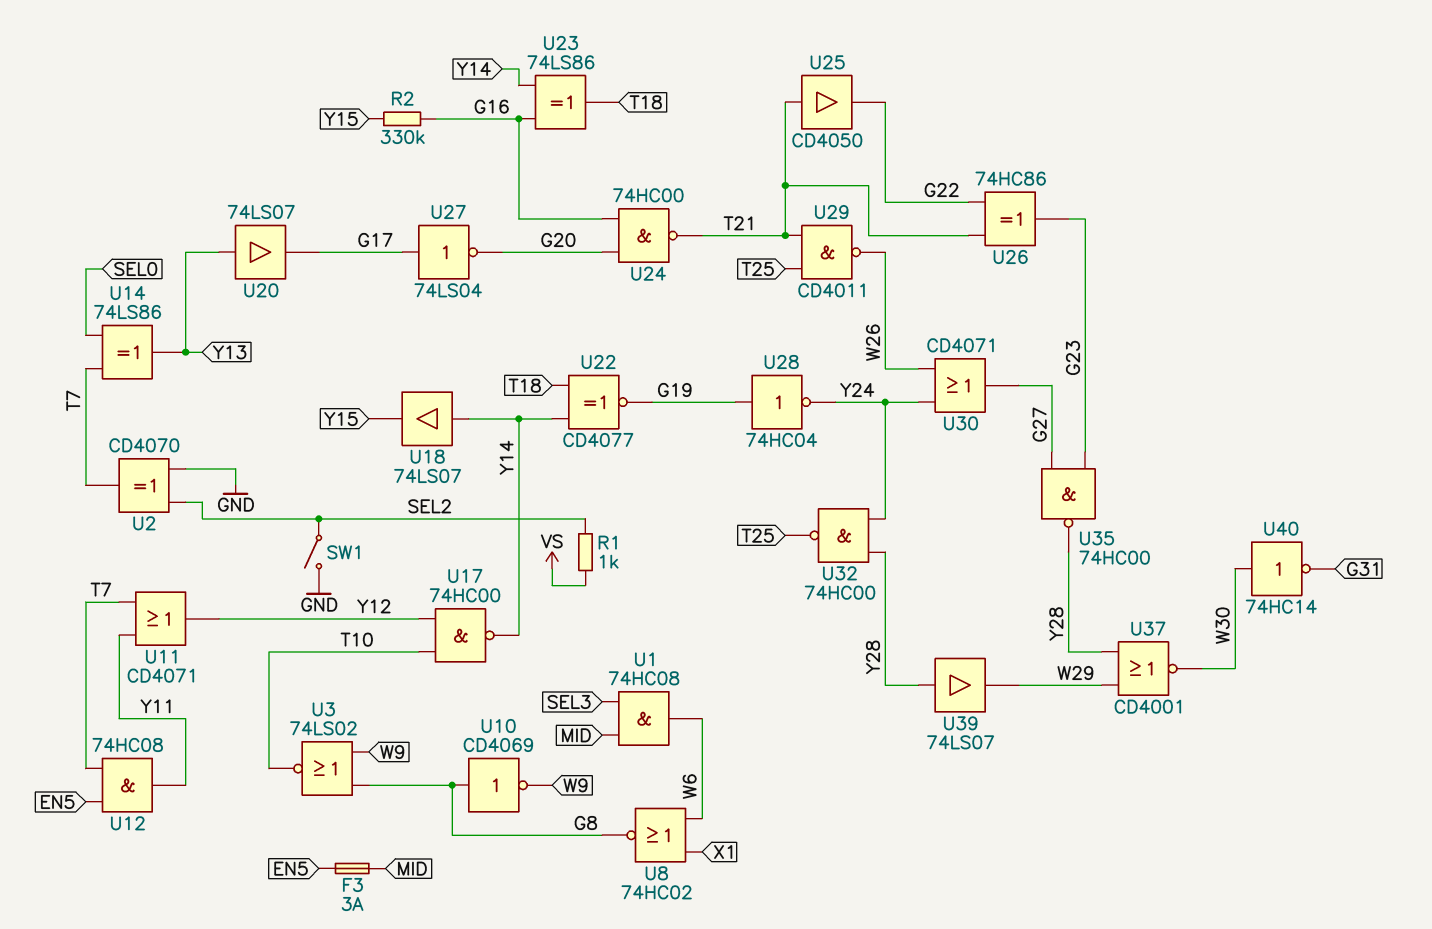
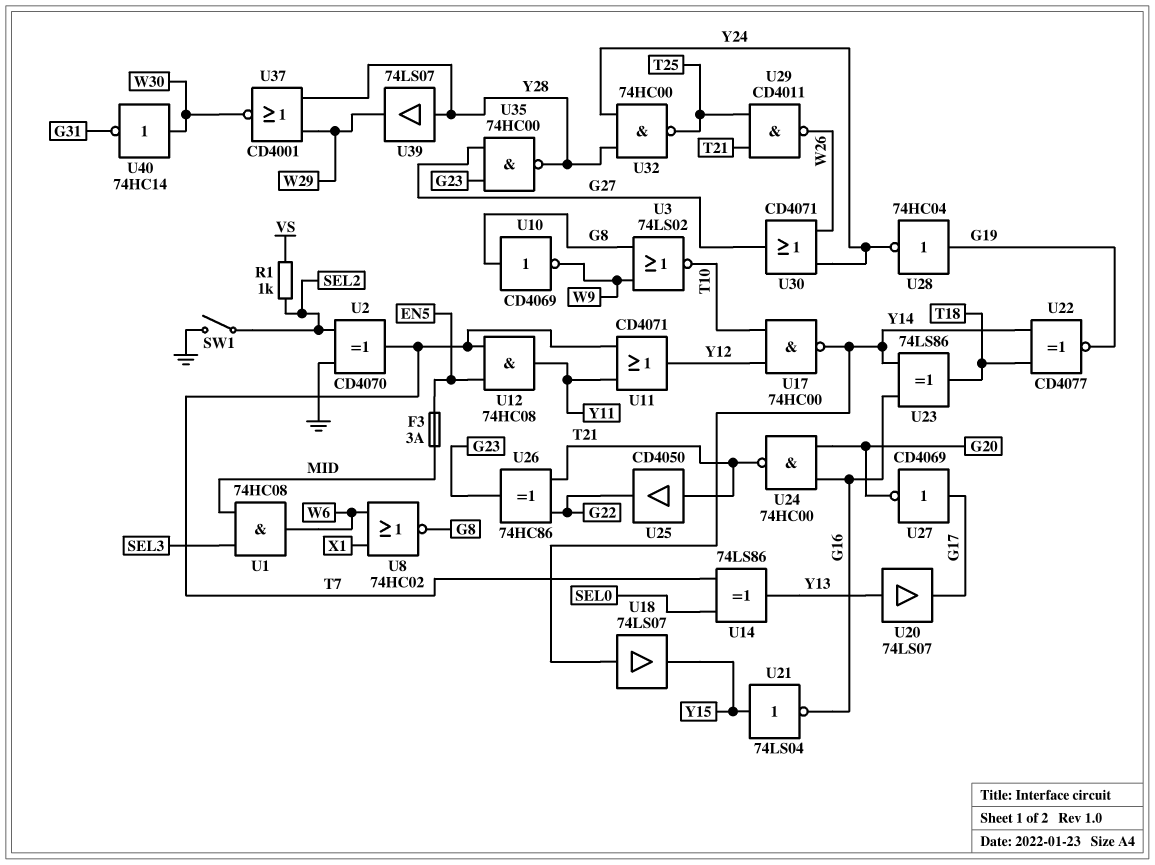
R2: 330k (G16, Y15) -> none
U21: none -> NOT 74LS04 (in Y15, out G16)
U27: NOT 74LS04 (in G17, out G20) -> NOT CD4069 (in G17, out G20)

